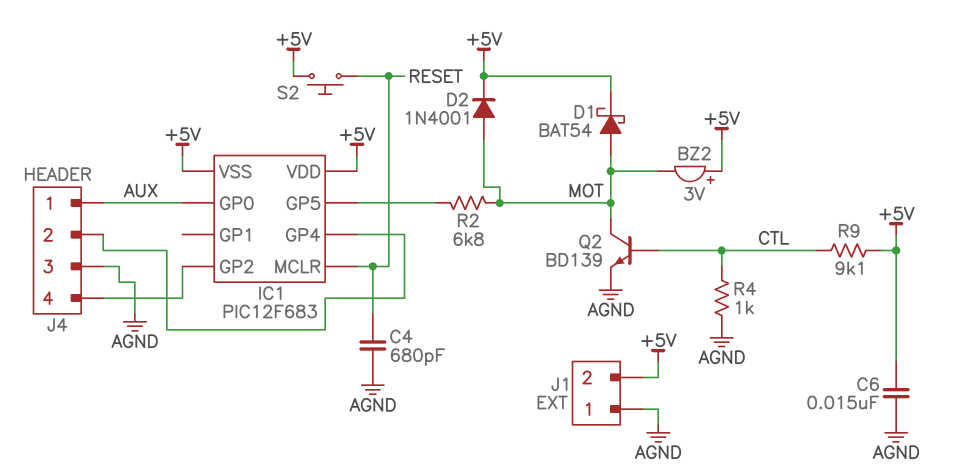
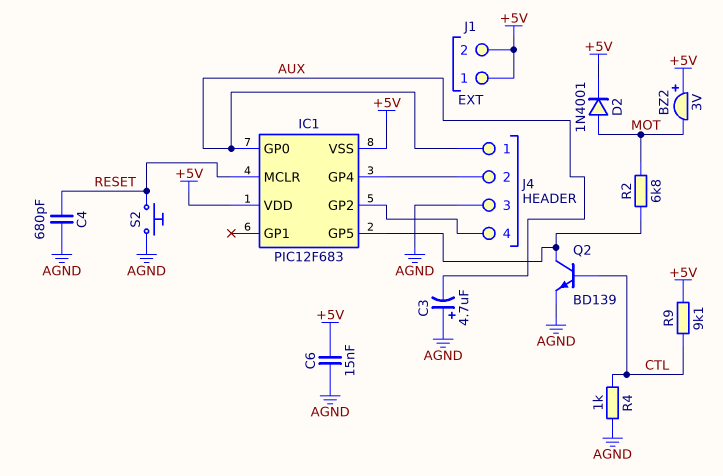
C3: none -> 4.7uF (plus AGND, minus AUX)
D1: schottky BAT54 (A MOT, K +5V) -> none
J1 pin 1: AGND -> +5V
Q2: NPN BD139 (B CTL, C MOT, E AGND) -> NPN BD139 (B CTL, C IC1/GP5, E AGND)
S2: button (+5V, RESET) -> button (AGND, RESET)

